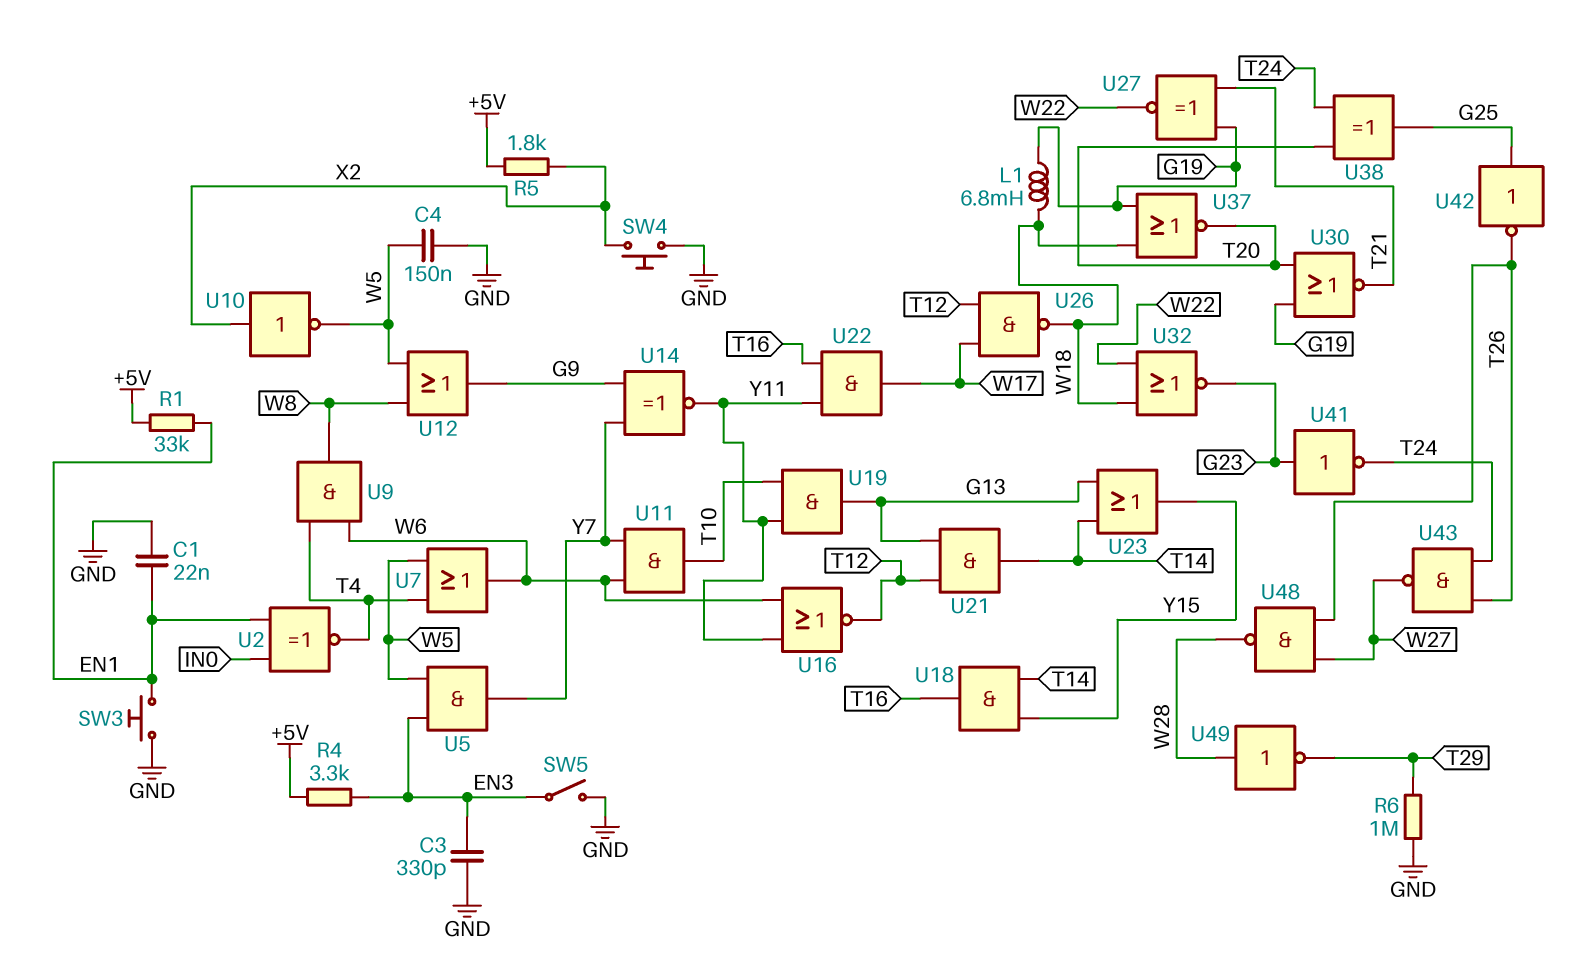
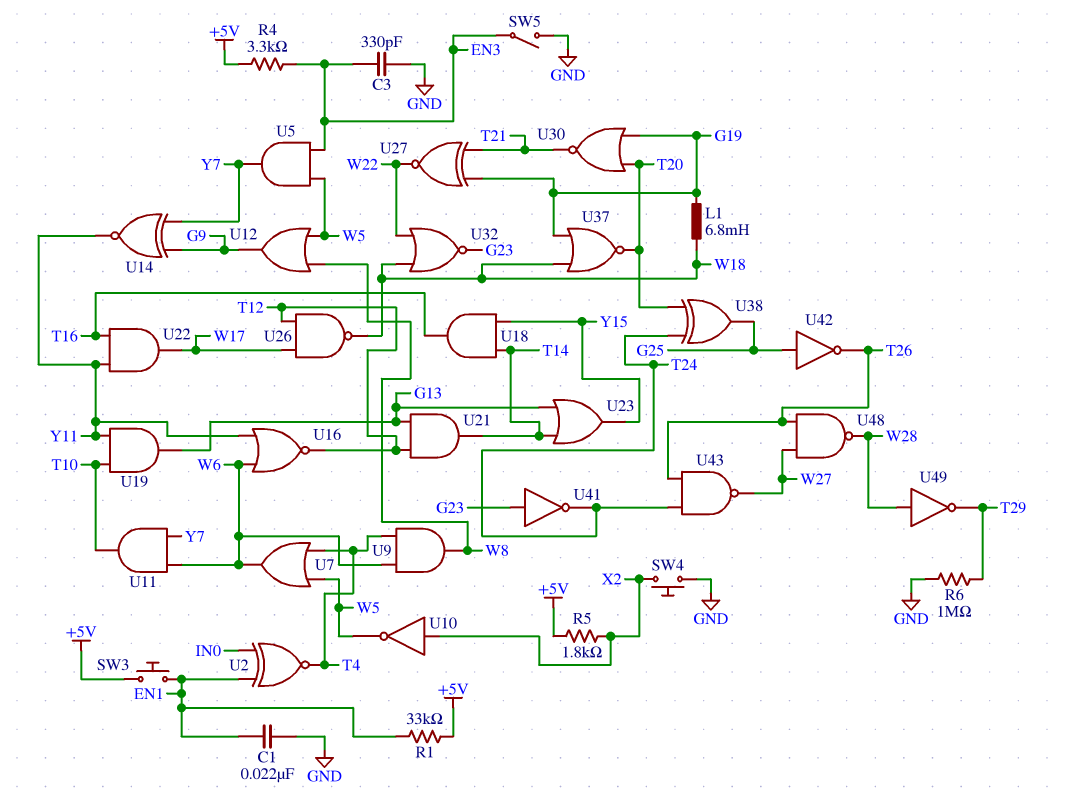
C4: 150nF (GND, W5) -> none
SW3: button (EN1, GND) -> button (+5V, EN1)

